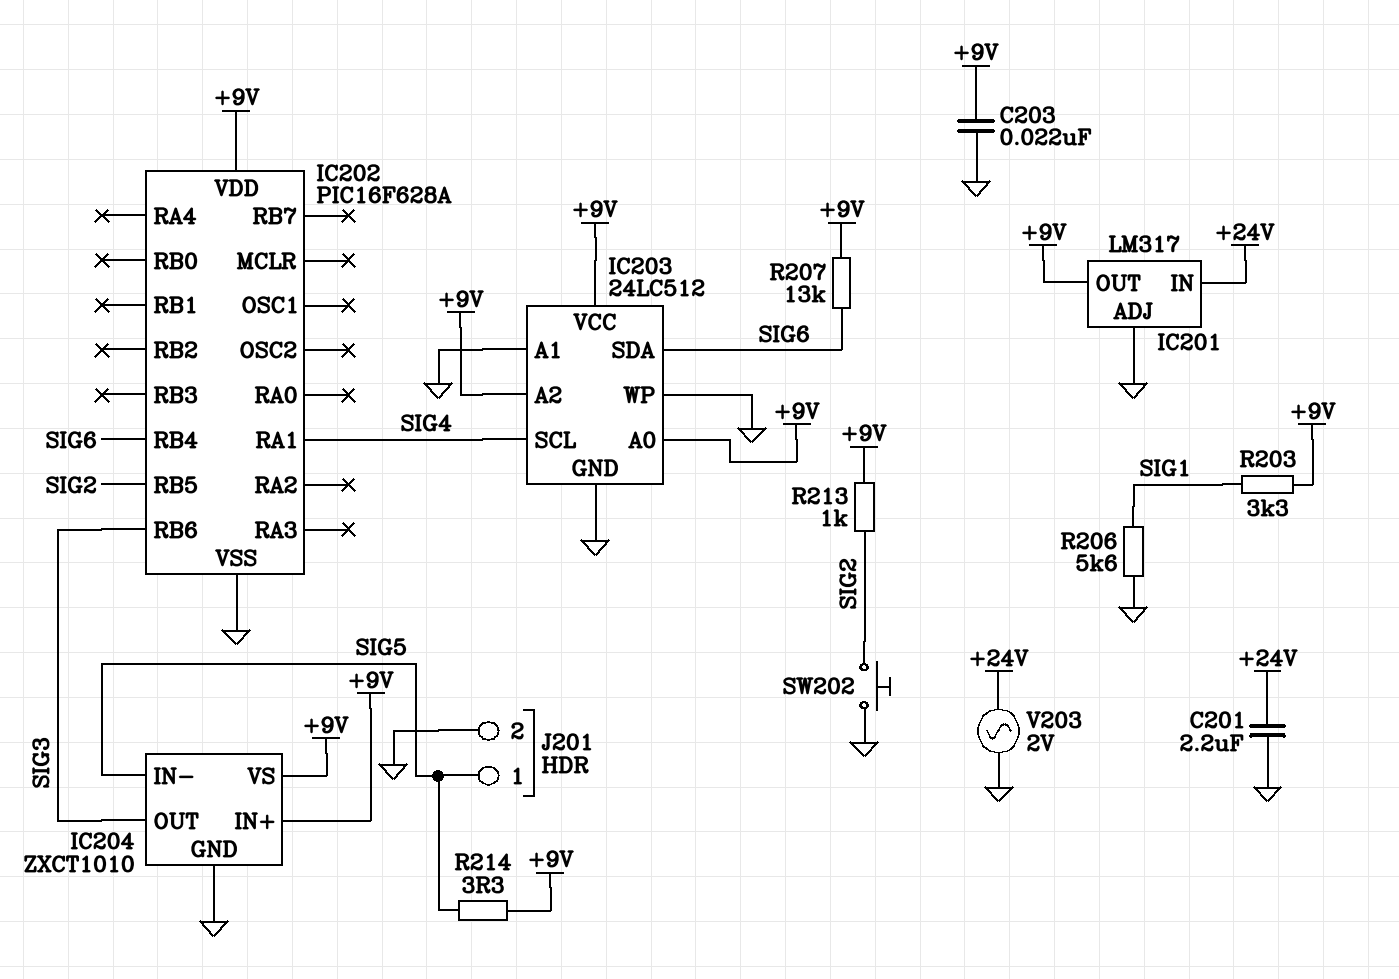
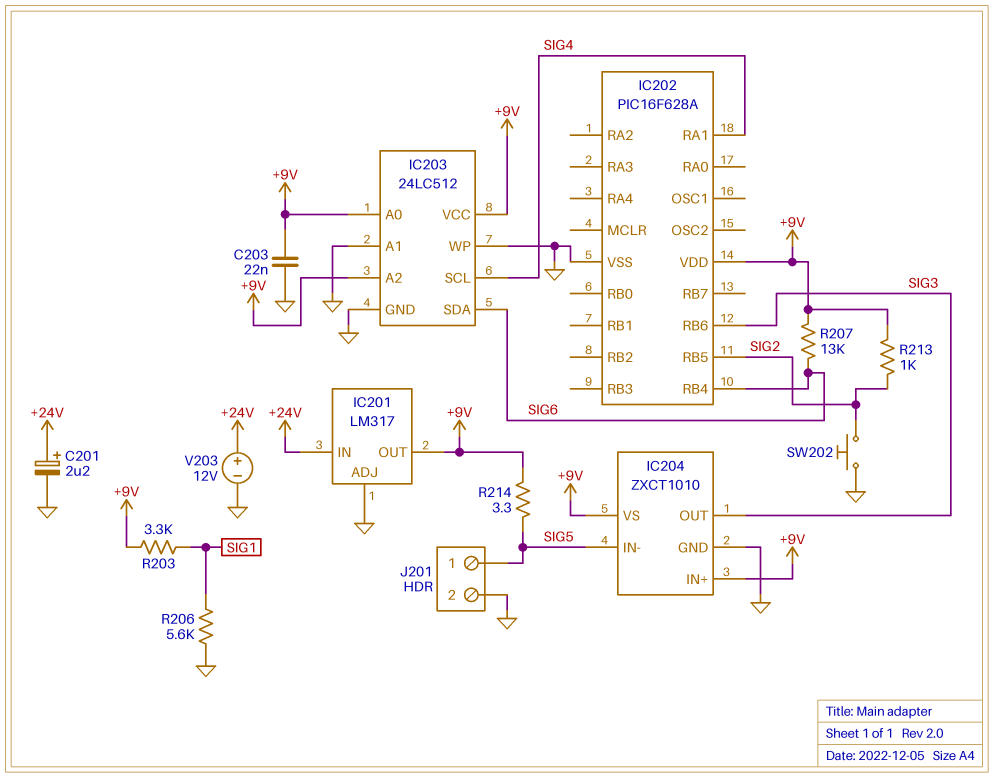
C201: 2.2uF (+24V, GND) -> 2.2uF (plus +24V, minus GND)
V203: AC 2V (+24V, GND) -> 12V (plus +24V, minus GND)

